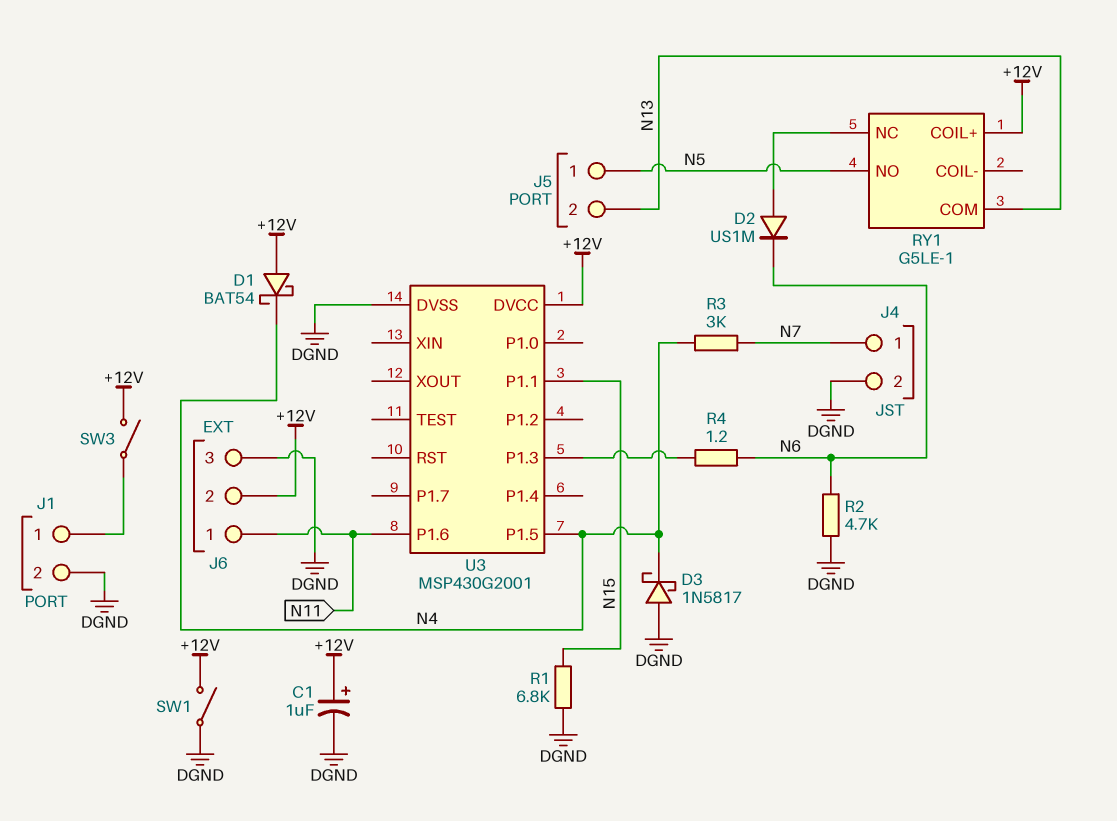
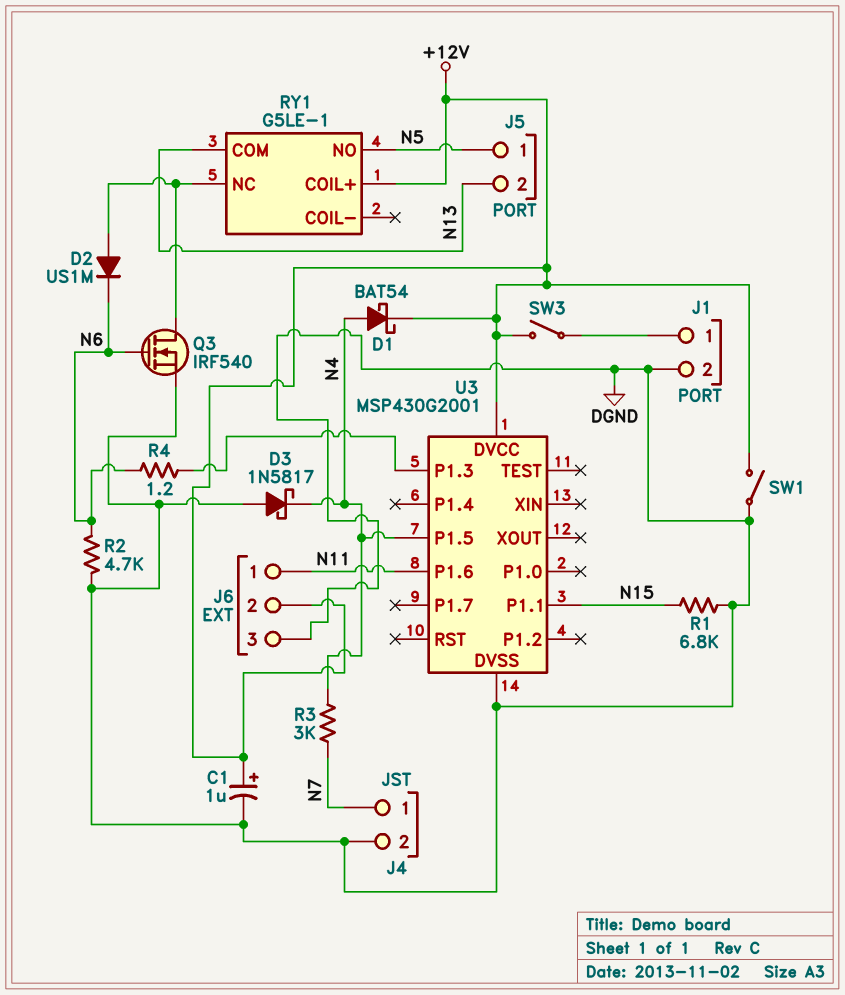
D1: schottky BAT54 (A +12V, K N4) -> schottky BAT54 (A N4, K +12V)
Q3: none -> NMOS IRF540 (G N6, D RY1/NC, S DGND)

